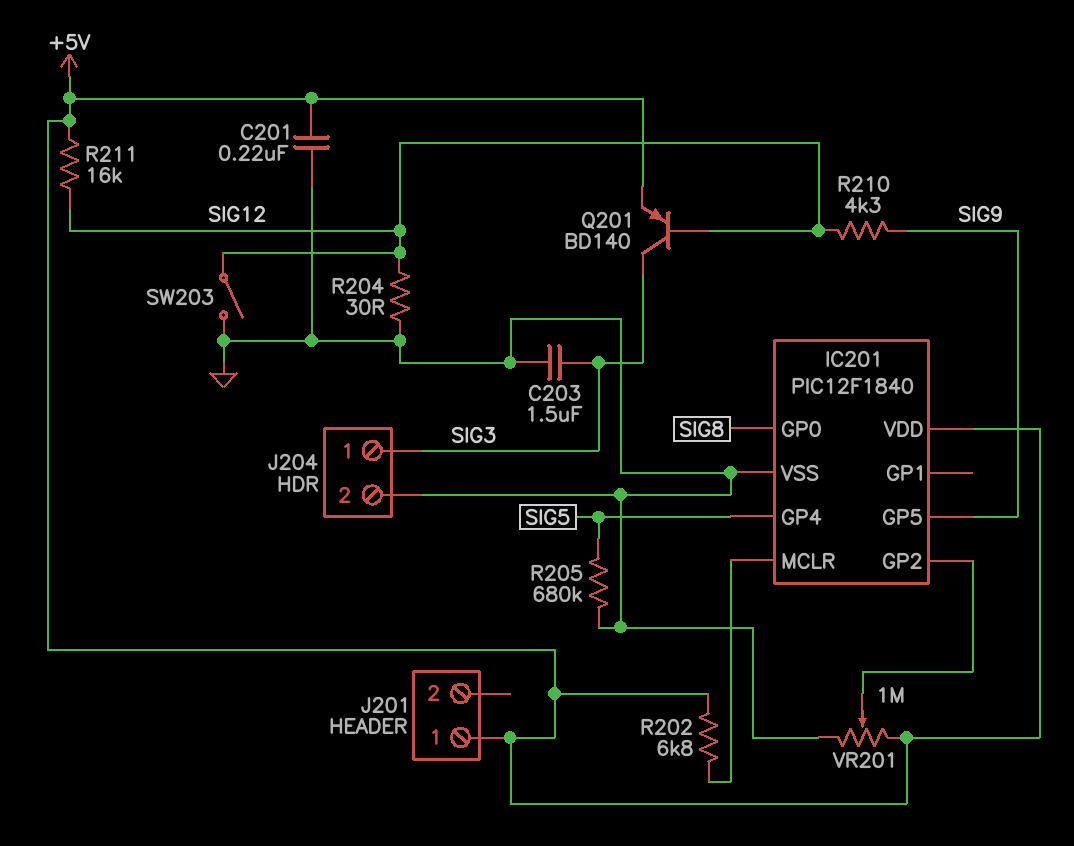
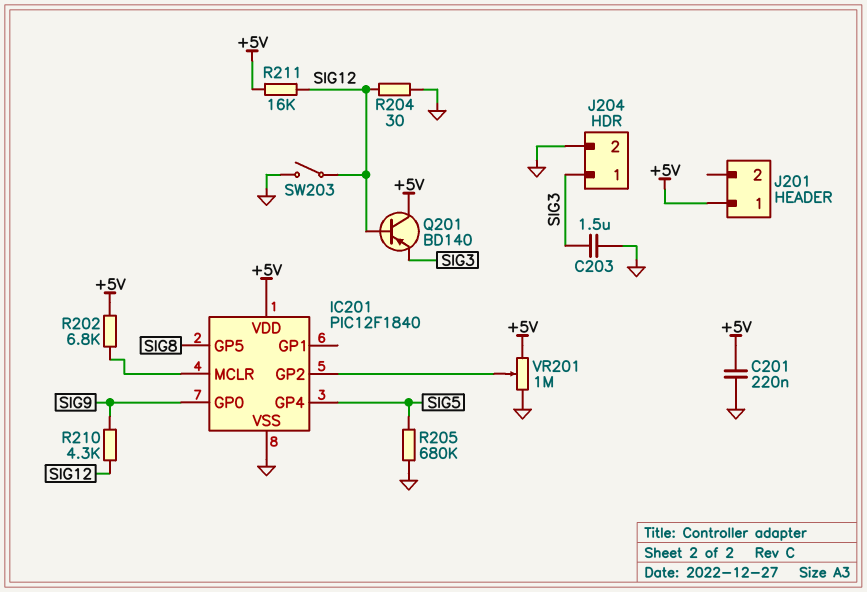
IC201 pin GP0: SIG8 -> SIG9
IC201 pin GP5: SIG9 -> SIG8
Q201: PNP BD140 (B SIG12, C SIG3, E +5V) -> PNP BD140 (B SIG12, C +5V, E SIG3)

